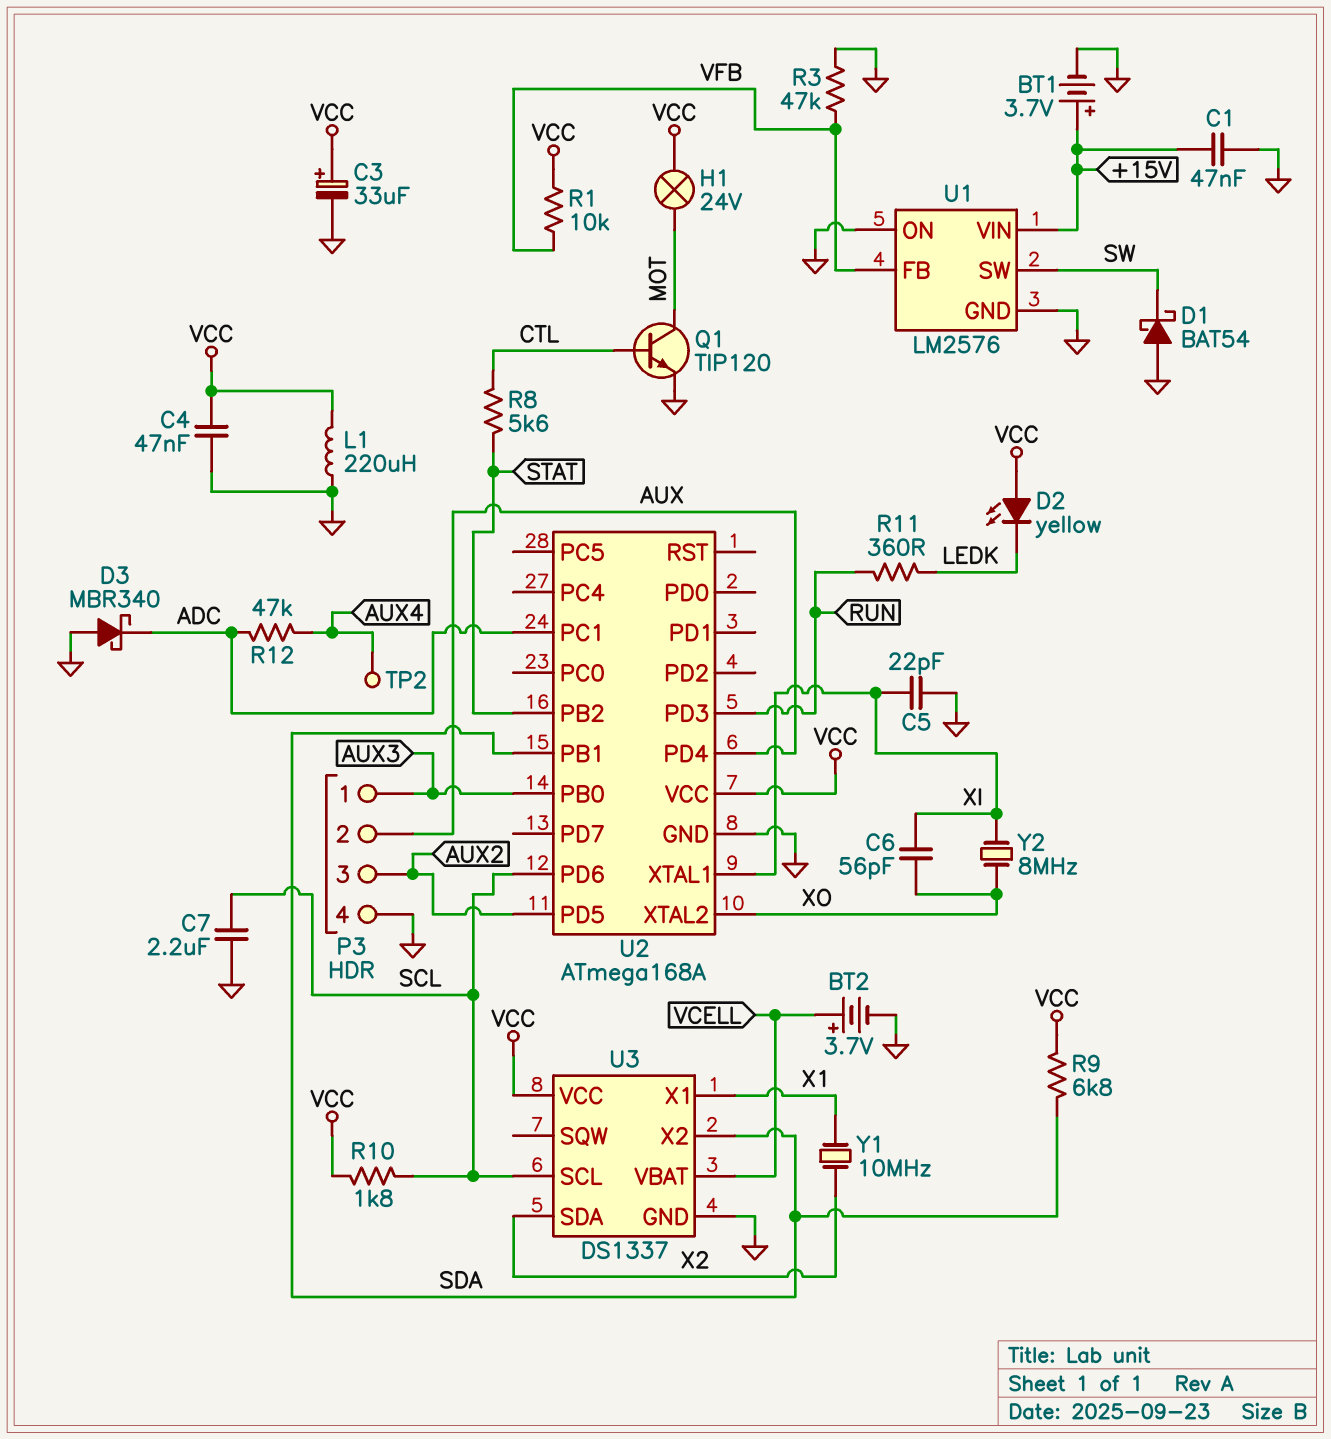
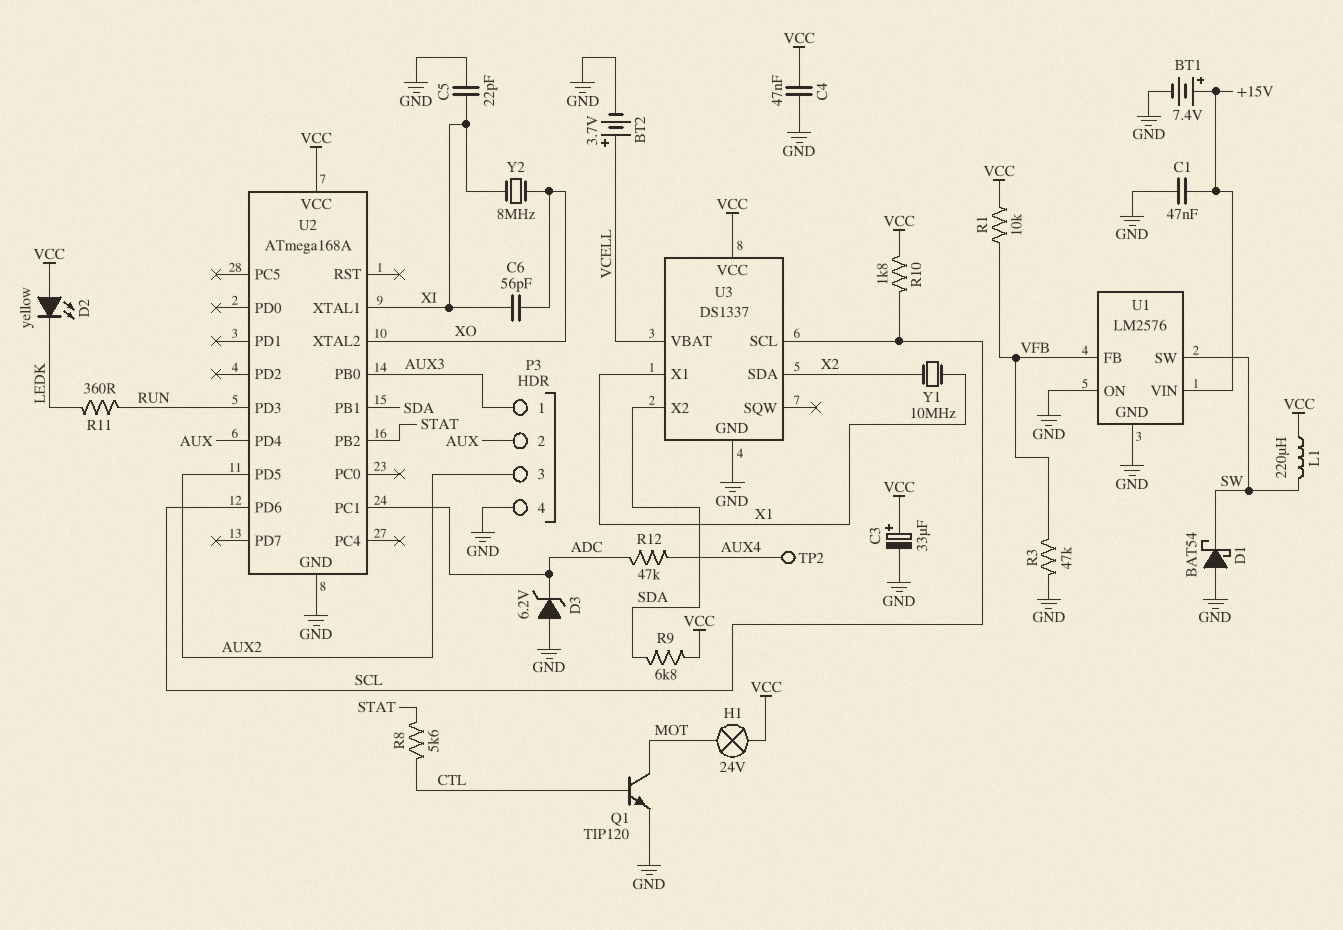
BT1: 3.7V (plus +15V, minus GND) -> 7.4V (plus +15V, minus GND)
C7: 2.2uF (GND, SCL) -> none
D3: schottky MBR340 (A GND, K ADC) -> zener 6.2V (A GND, K ADC)
L1: 220uH (GND, VCC) -> 220uH (SW, VCC)

